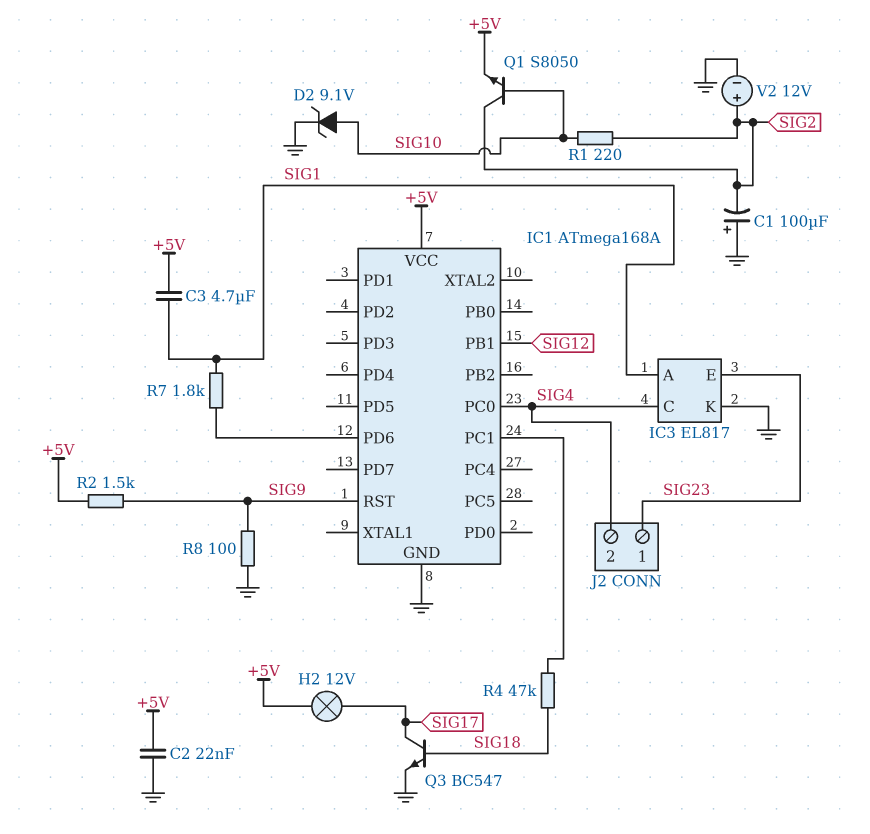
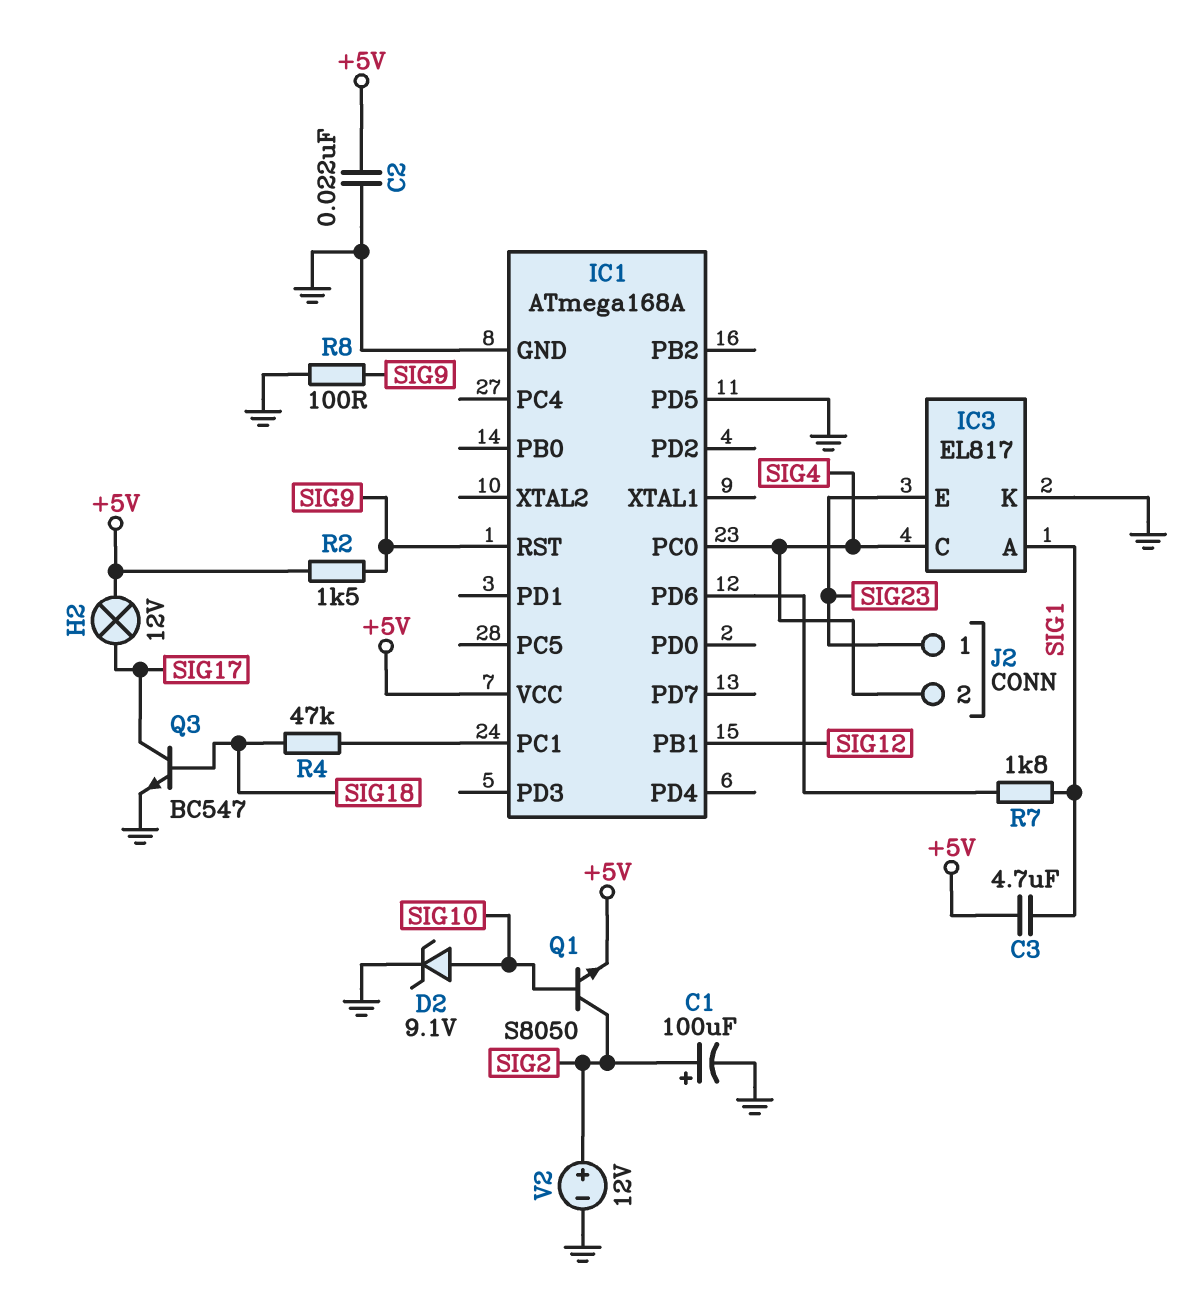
C1: 100uF (plus GND, minus SIG2) -> 100uF (plus SIG2, minus GND)
IC1 pin PD5: none -> GND
R1: 220 (SIG2, SIG10) -> none

